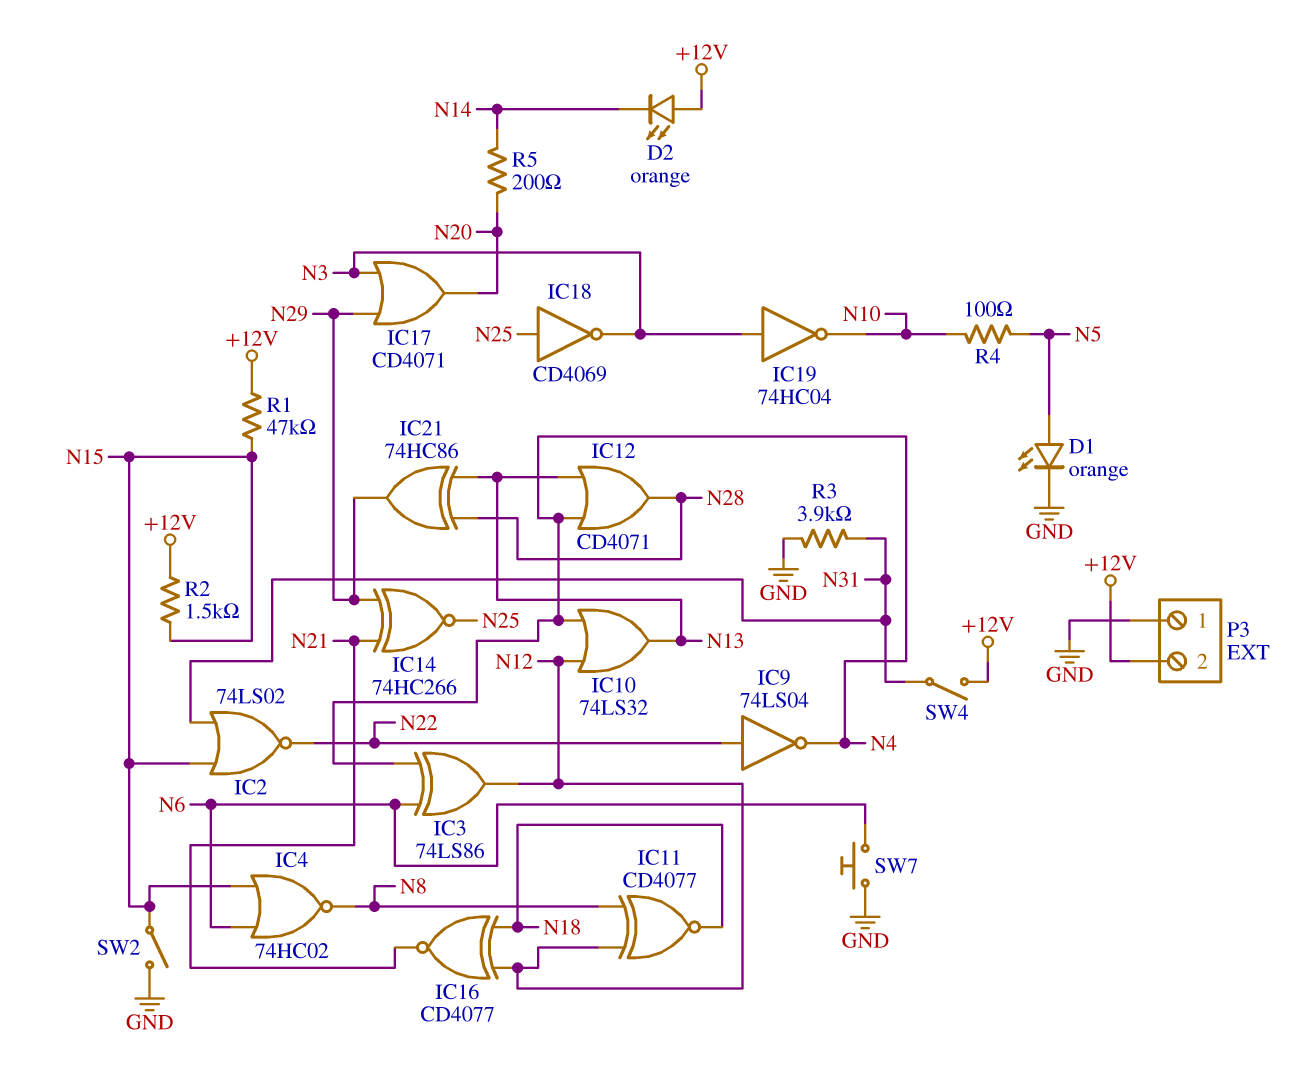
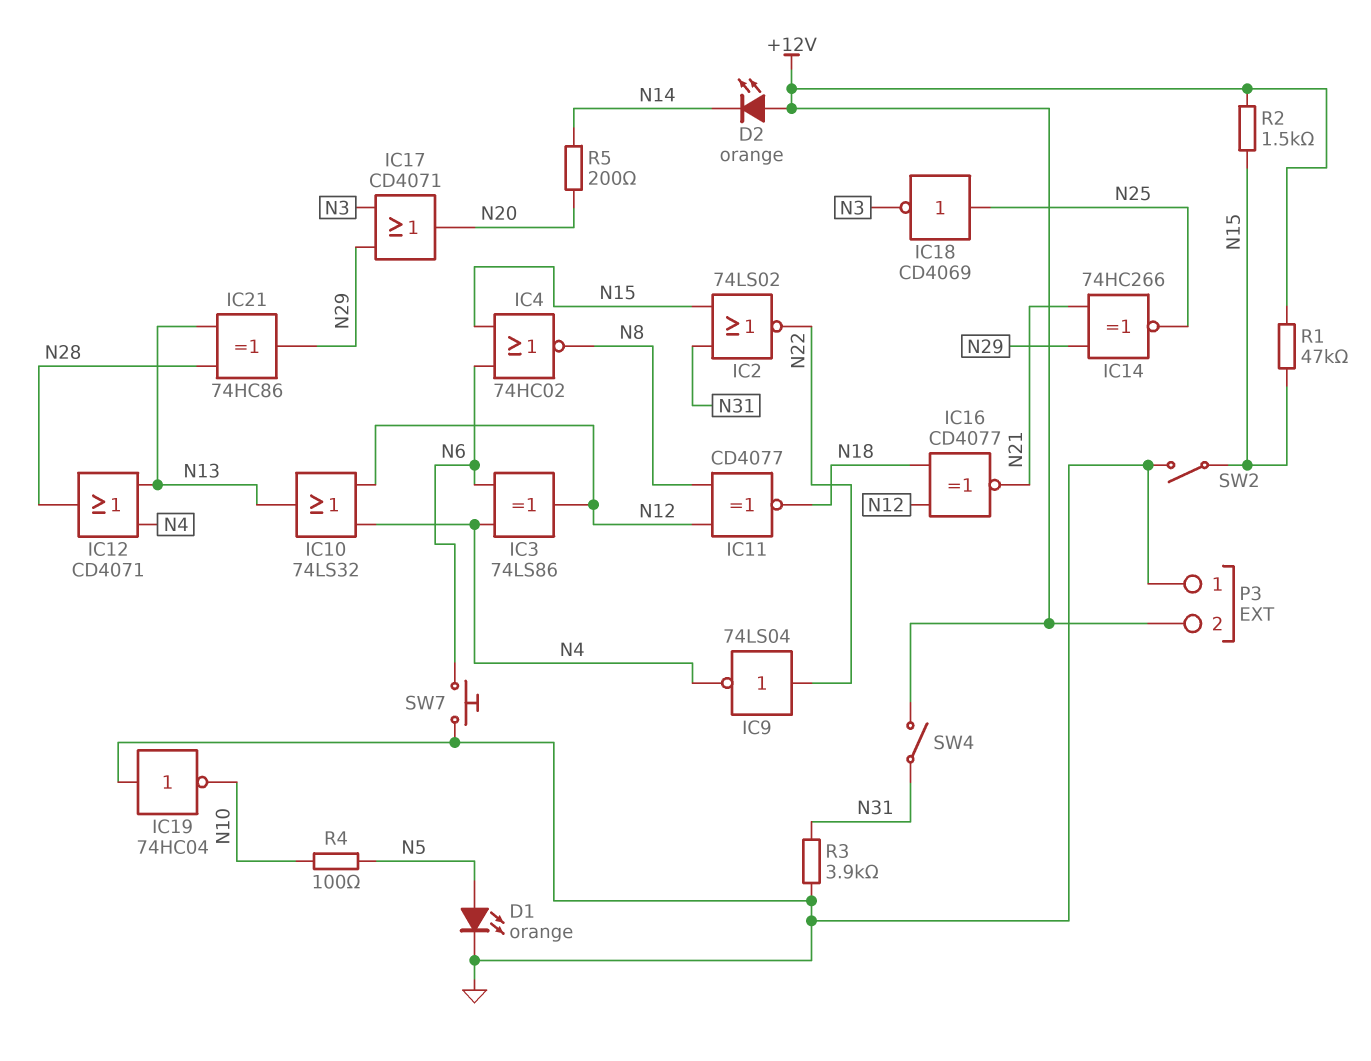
IC19: NOT 74HC04 (in N3, out N10) -> NOT 74HC04 (in GND, out N10)

